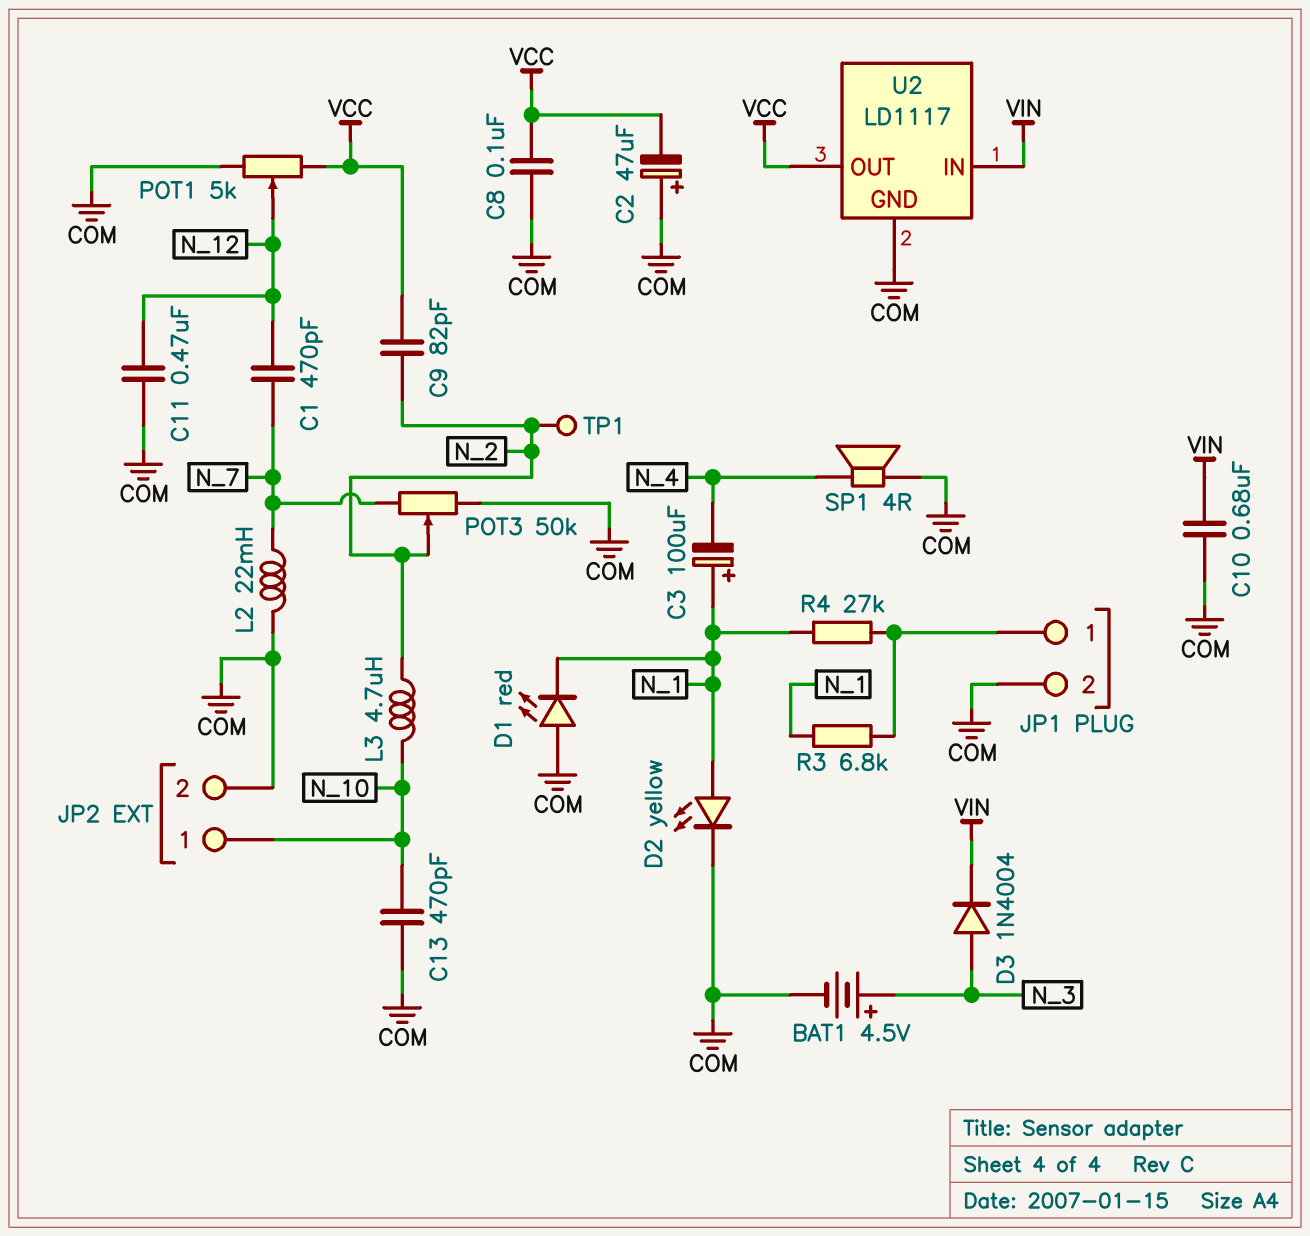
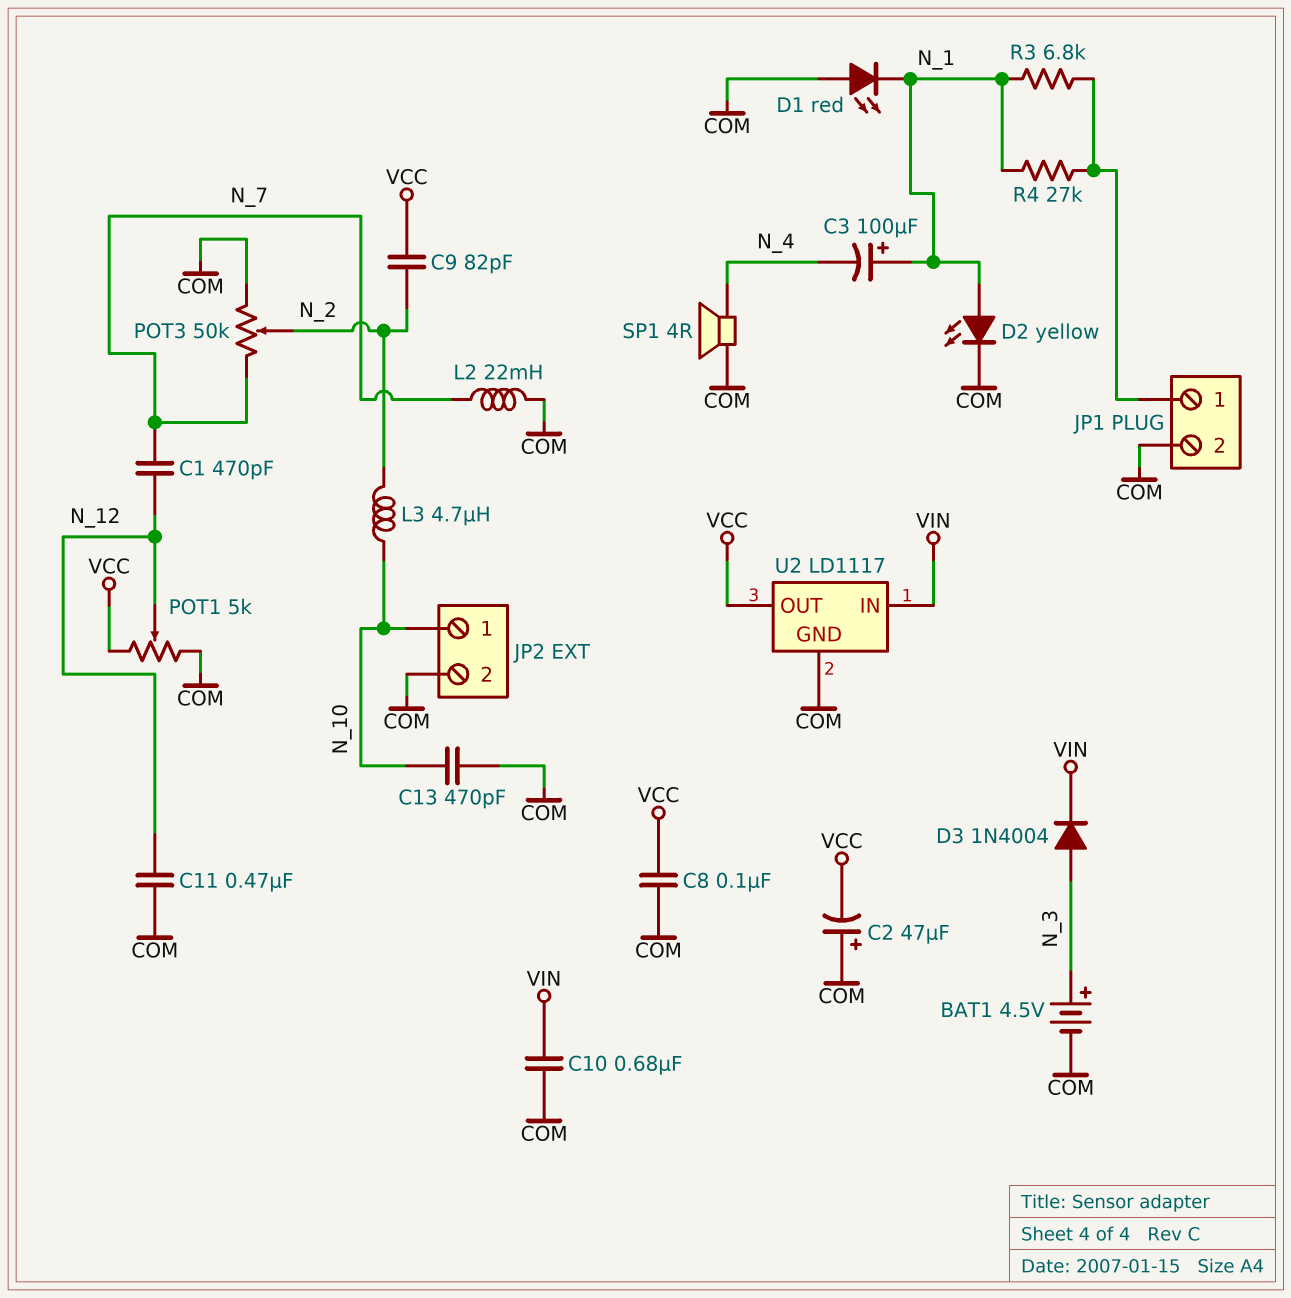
TP1: test point (N_2) -> none

